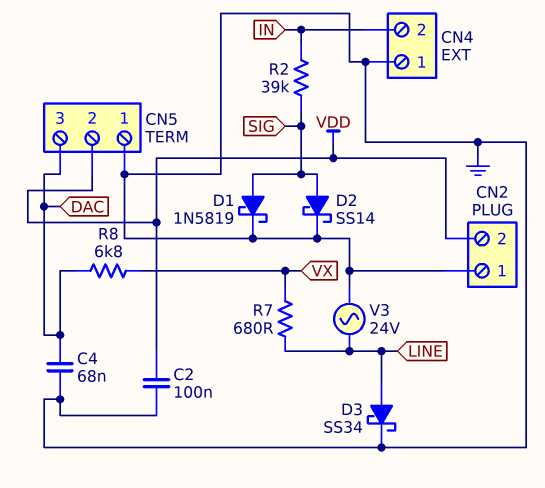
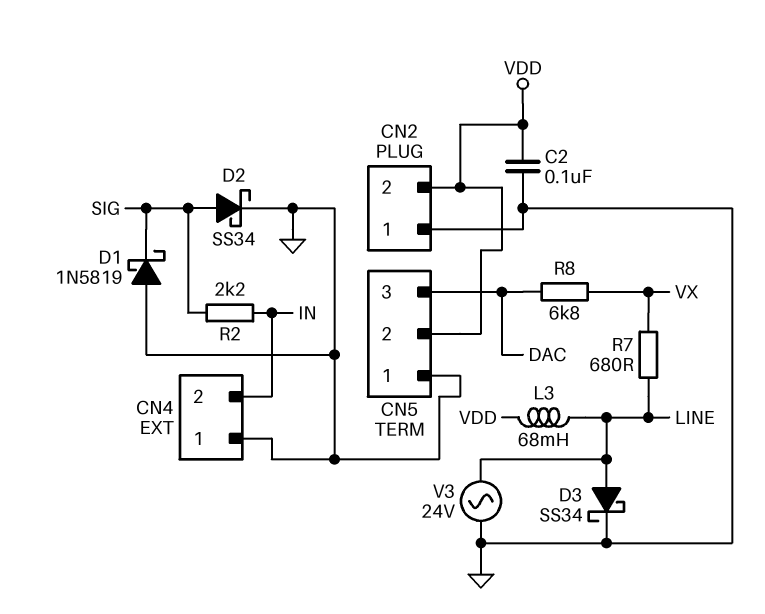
C4: 68nF (DAC, GND) -> none
D1: schottky 1N5819 (A SIG, K GND) -> schottky 1N5819 (A GND, K SIG)
D2: schottky SS14 (A SIG, K GND) -> schottky SS34 (A SIG, K GND)
L3: none -> 68mH (LINE, VDD)
R2: 39k (IN, SIG) -> 2.2k (IN, SIG)

